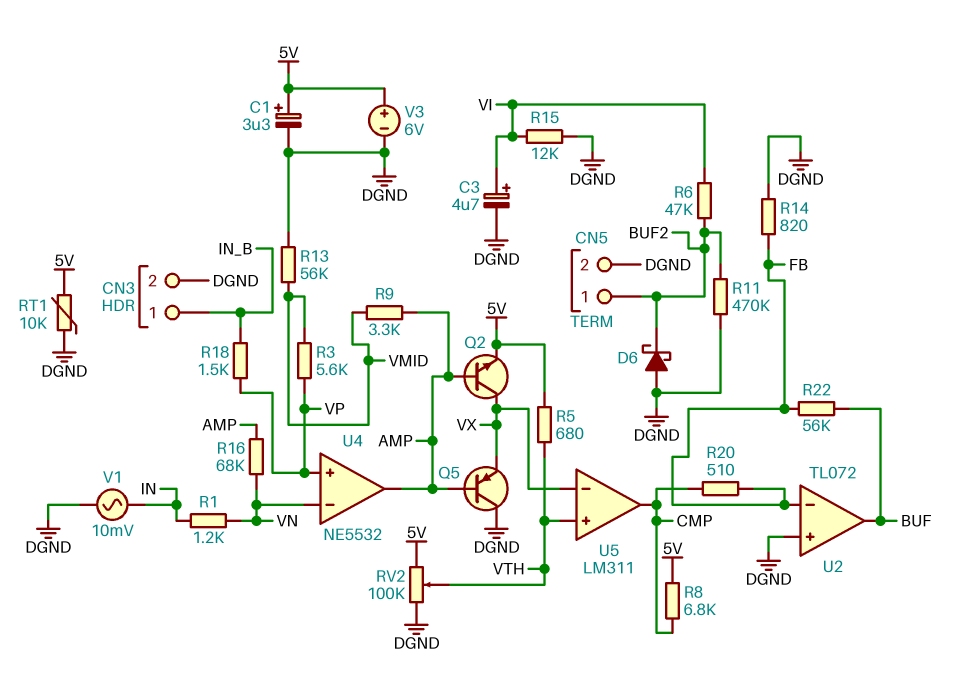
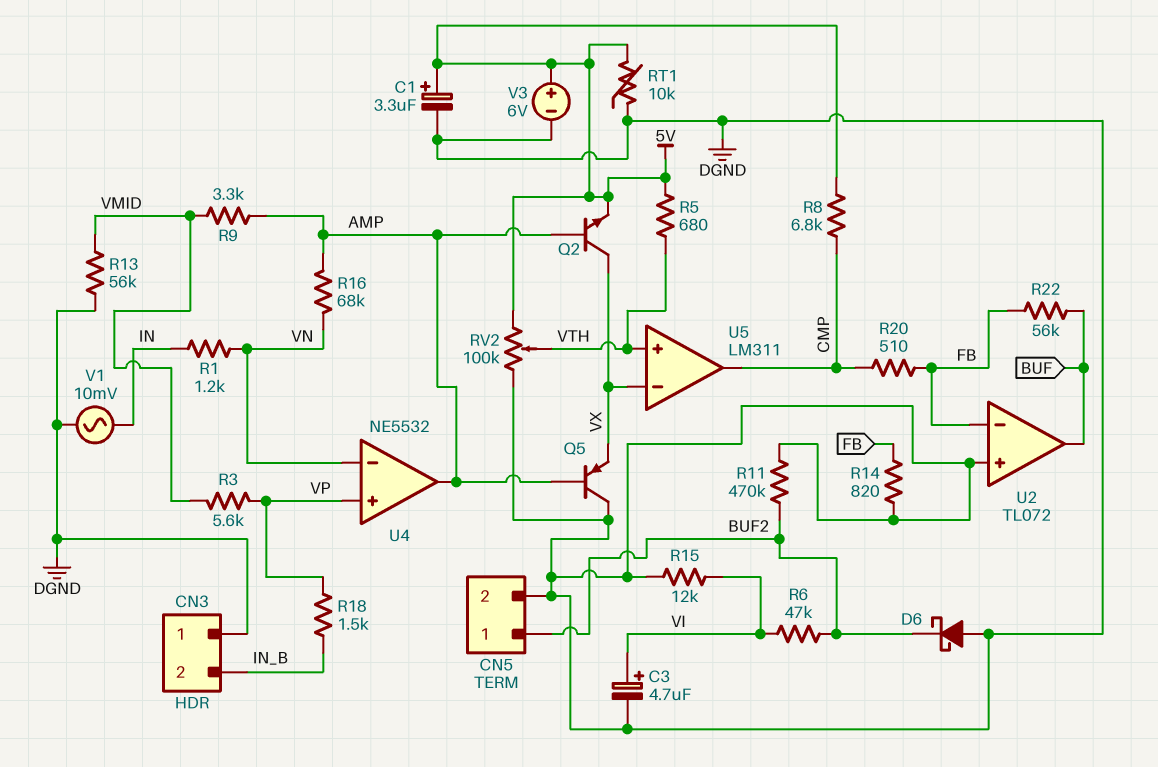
CN3 pin 1: IN_B -> DGND
CN3 pin 2: DGND -> IN_B

